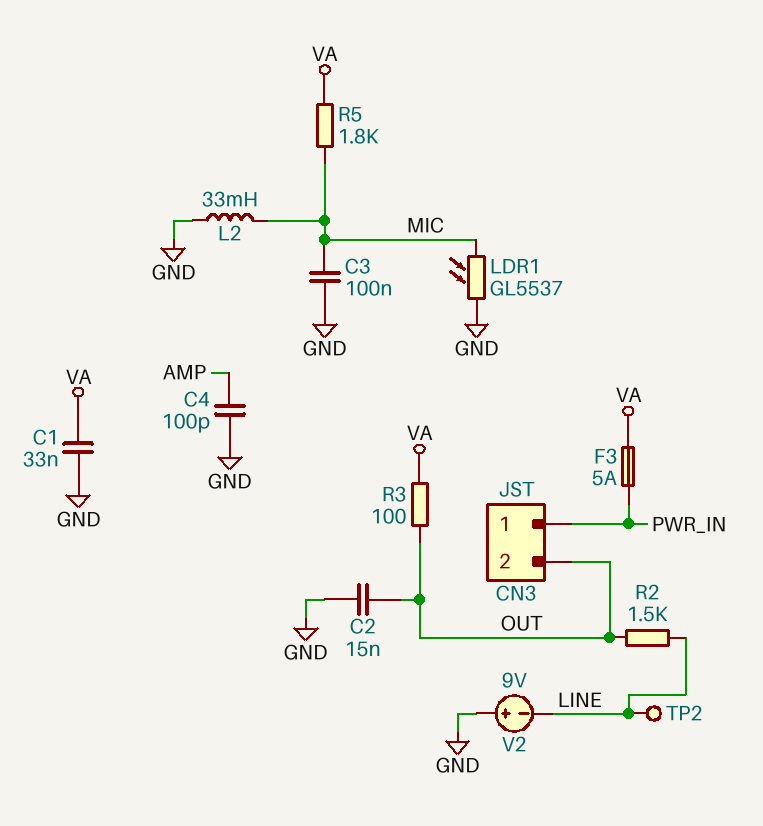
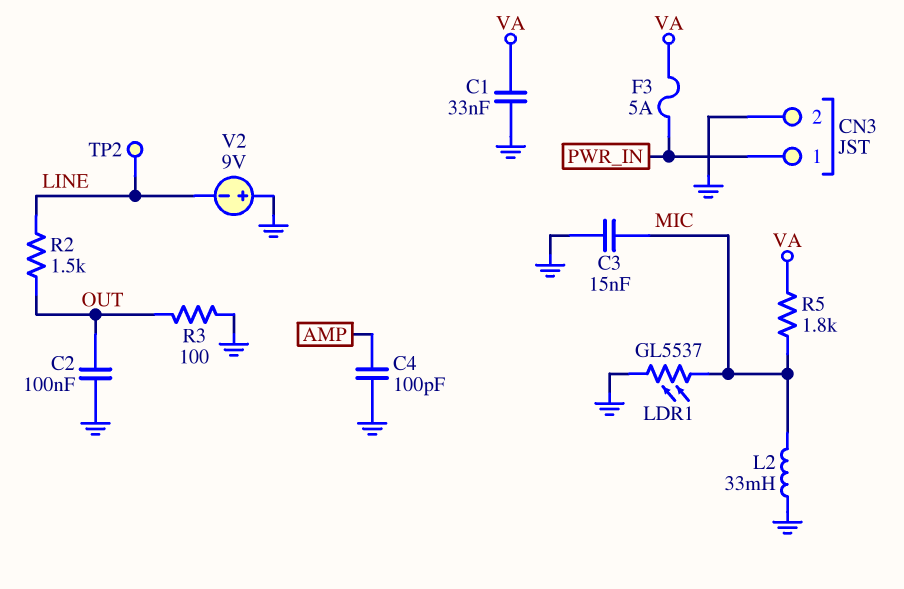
C2: 15nF (GND, OUT) -> 100nF (GND, OUT)
C3: 100nF (GND, MIC) -> 15nF (GND, MIC)
CN3 pin 2: OUT -> GND
R3: 100 (OUT, VA) -> 100 (GND, OUT)

